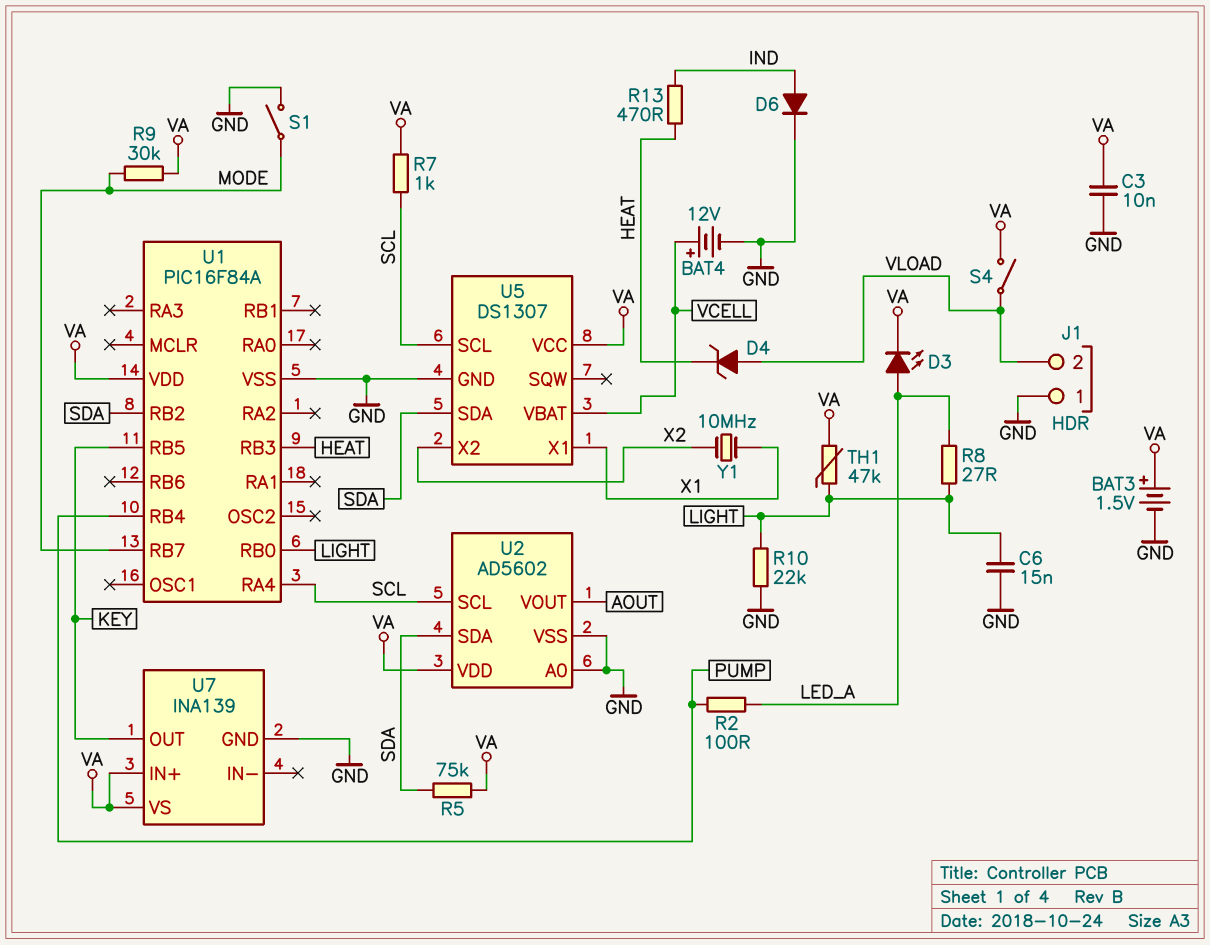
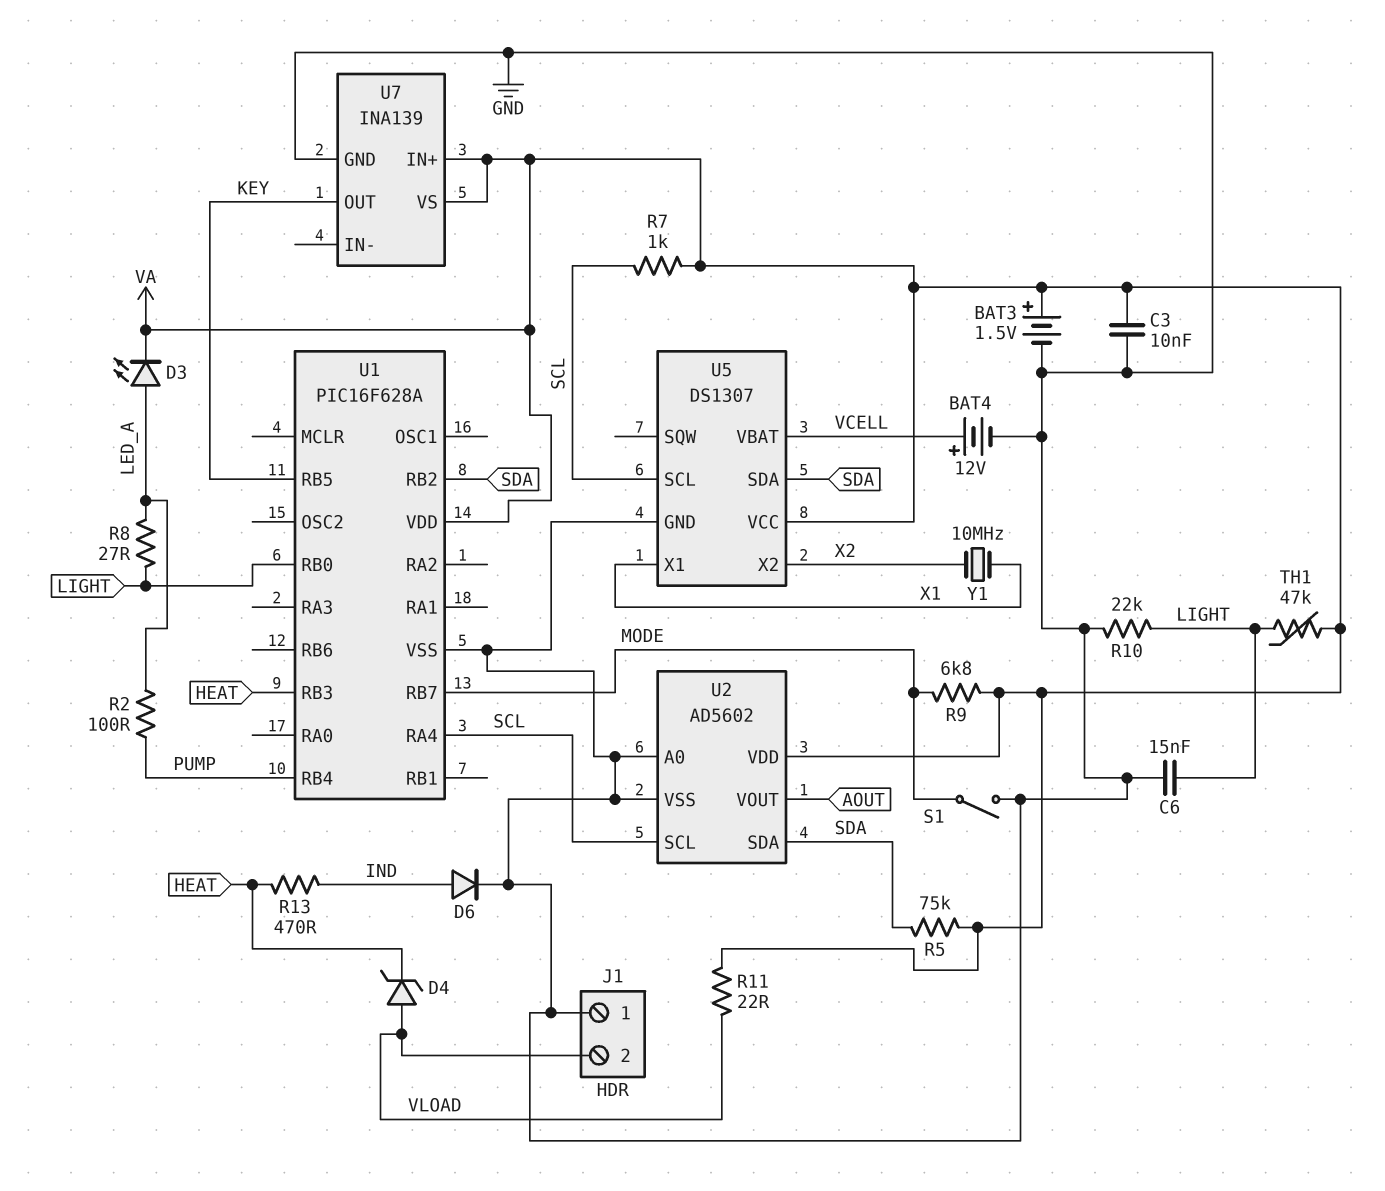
R9: 30k (MODE, VA) -> 6.8k (MODE, VA)
R11: none -> 22 (VA, VLOAD)
S4: switch (VA, VLOAD) -> none
U1: PIC16F84A -> PIC16F628A

